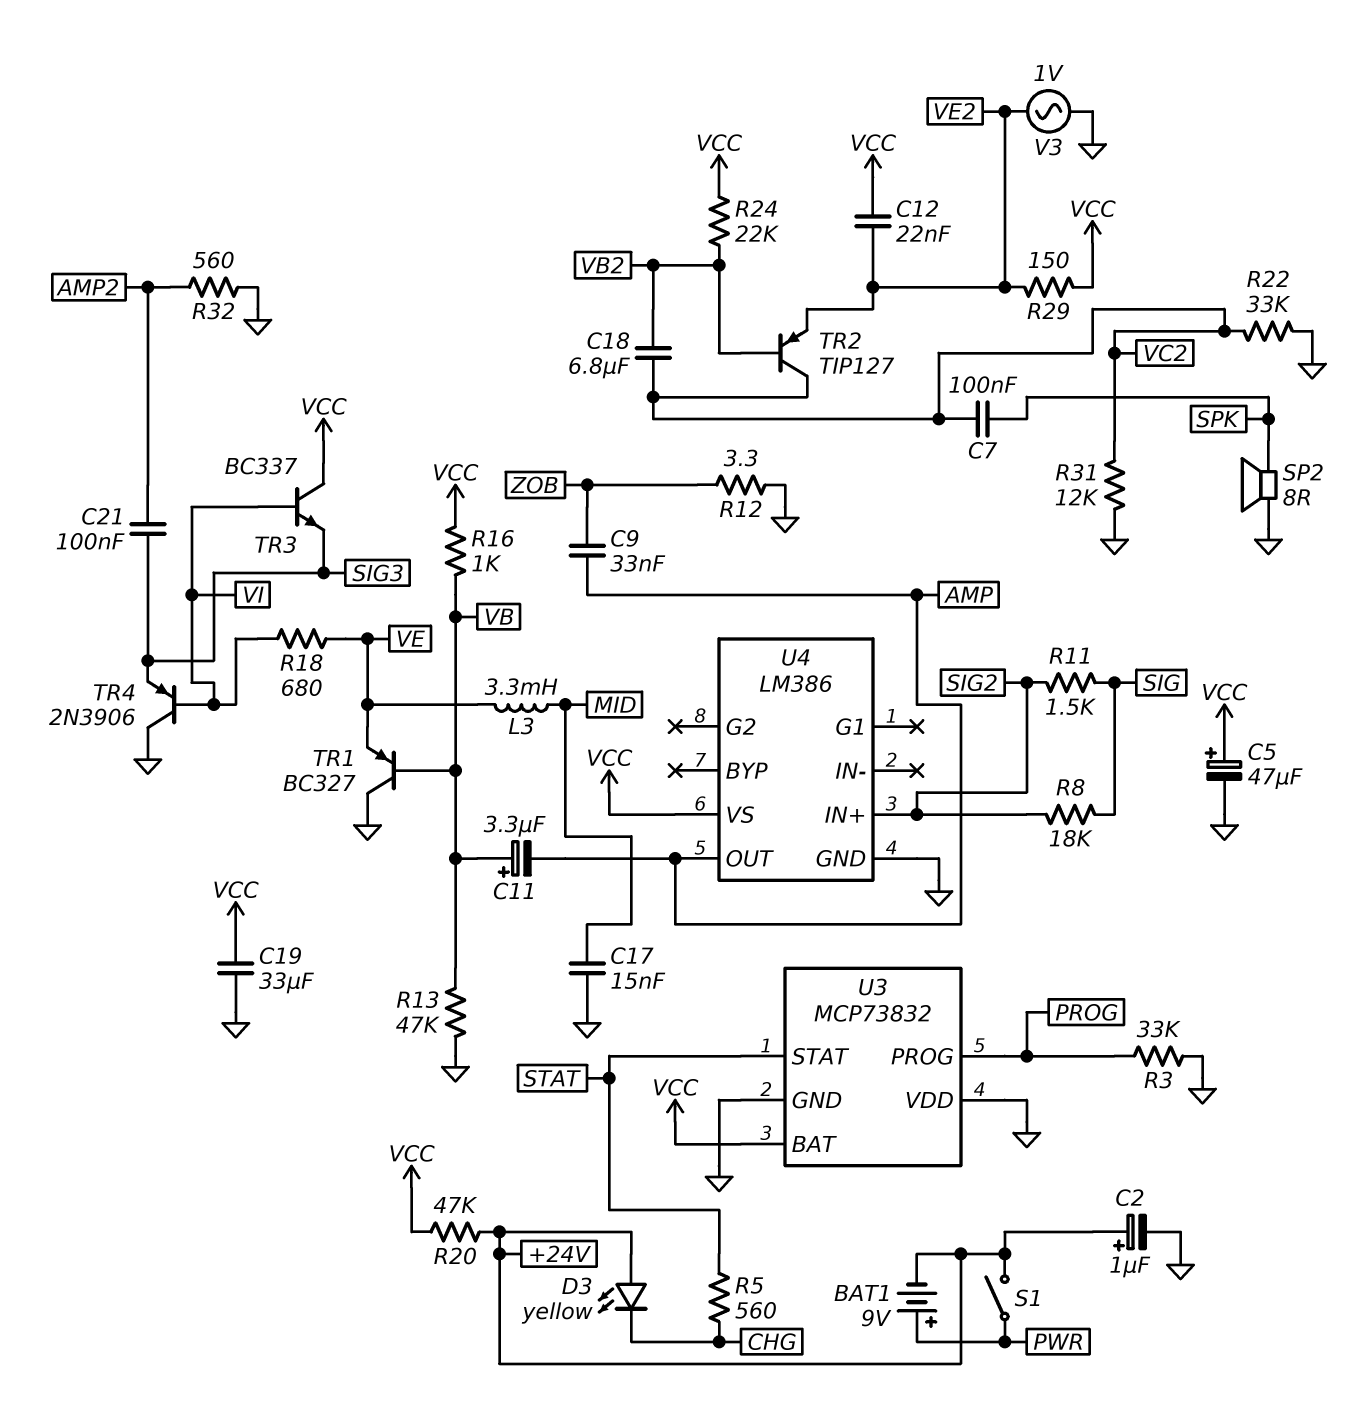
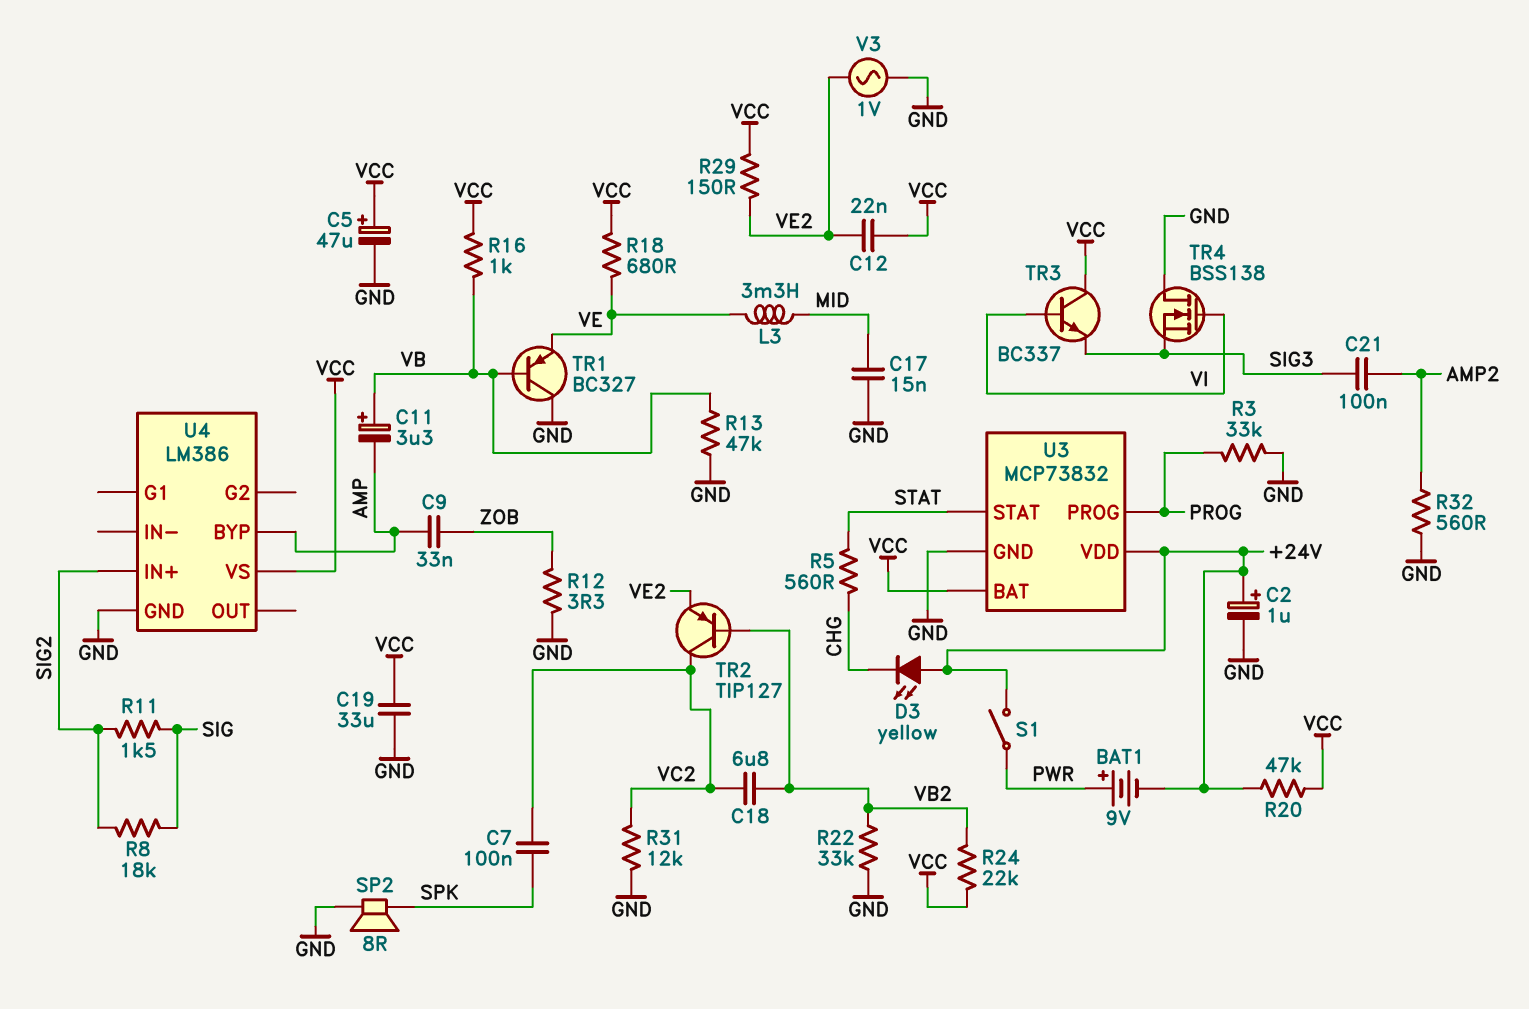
R18: 680 (VE, VI) -> 680 (VCC, VE)
R22: 33k (GND, VC2) -> 33k (GND, VB2)
TR4: PNP 2N3906 (B VI, C GND, E SIG3) -> NMOS BSS138 (G VI, D GND, S SIG3)
U3 pin VDD: GND -> +24V
U4 pin BYP: none -> AMP
U4 pin OUT: AMP -> none

